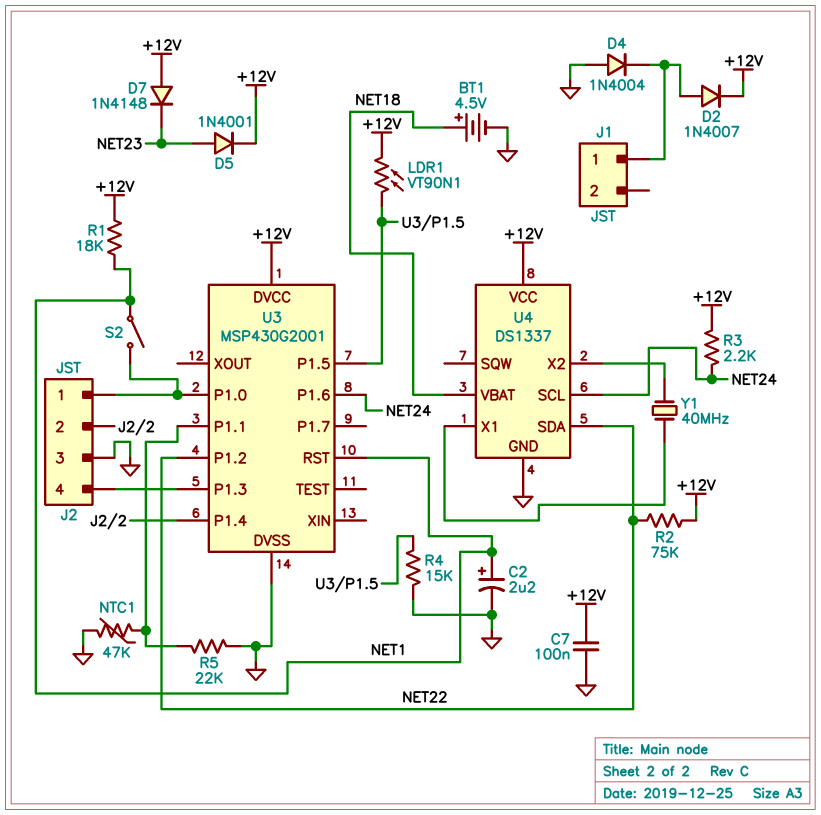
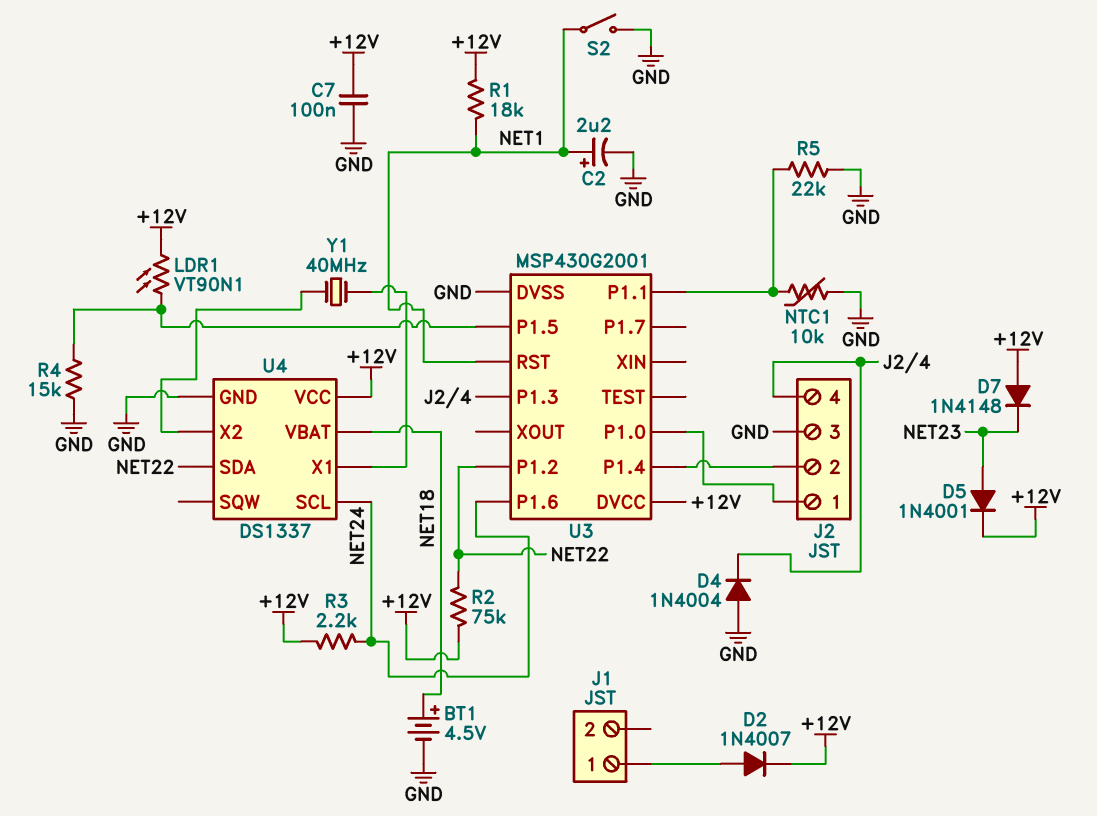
D4: diode 1N4004 (A GND, K J1/1) -> diode 1N4004 (A GND, K J2/4)
NTC1: 47k (GND, U3/P1.1) -> 10k (GND, U3/P1.1)
S2: switch (J2/1, NET1) -> switch (GND, NET1)

